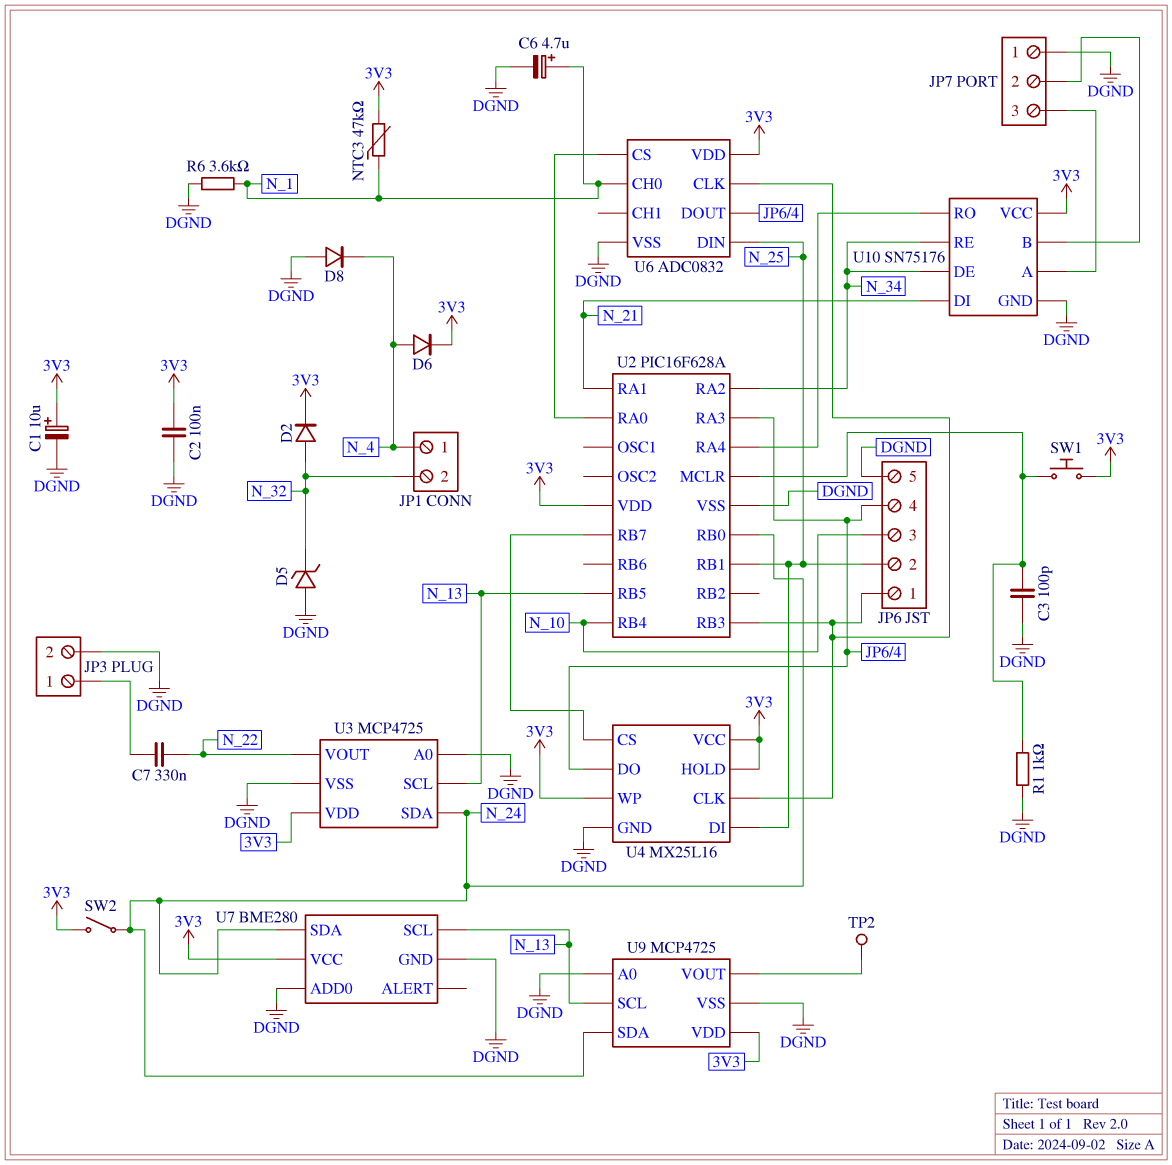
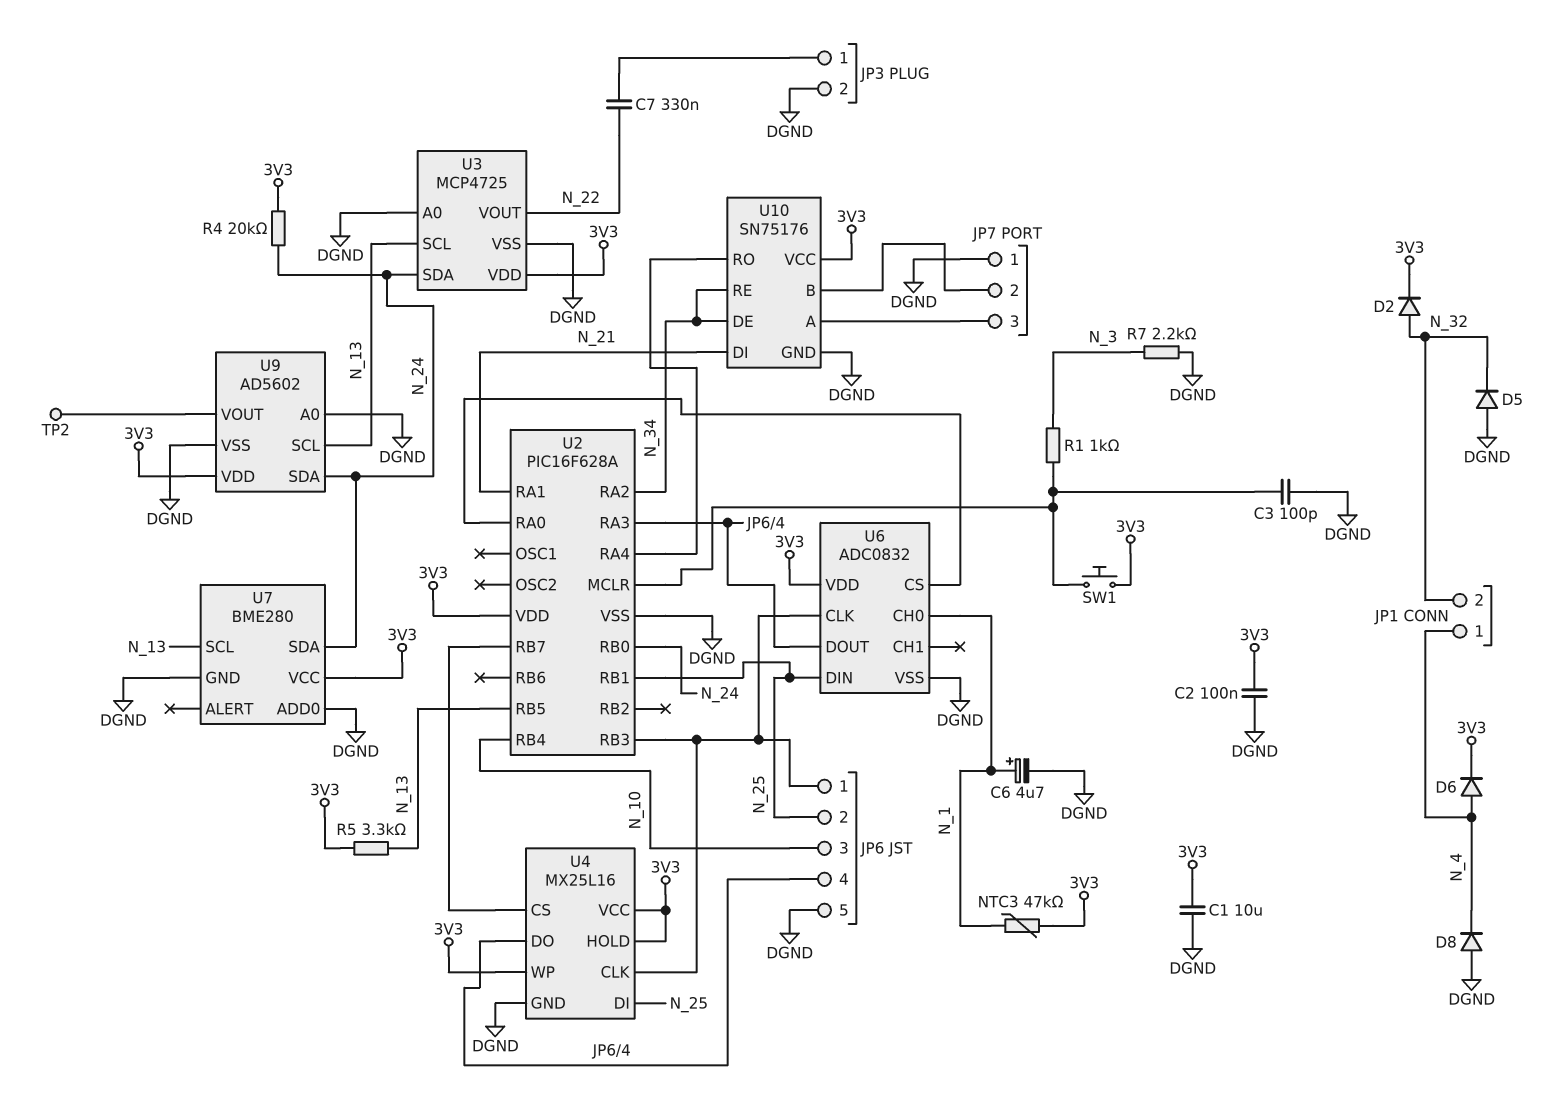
C1: 10uF (plus 3V3, minus DGND) -> 10uF (3V3, DGND)
D5: zener (A DGND, K N_32) -> diode (A DGND, K N_32)
R1: 1k (DGND, U2/MCLR) -> 1k (N_3, U2/MCLR)
R4: none -> 20k (3V3, N_24)
R5: none -> 3.3k (3V3, N_13)
R6: 3.6k (DGND, N_1) -> none
R7: none -> 2.2k (DGND, N_3)
SW2: switch (3V3, N_24) -> none
U9: MCP4725 -> AD5602

